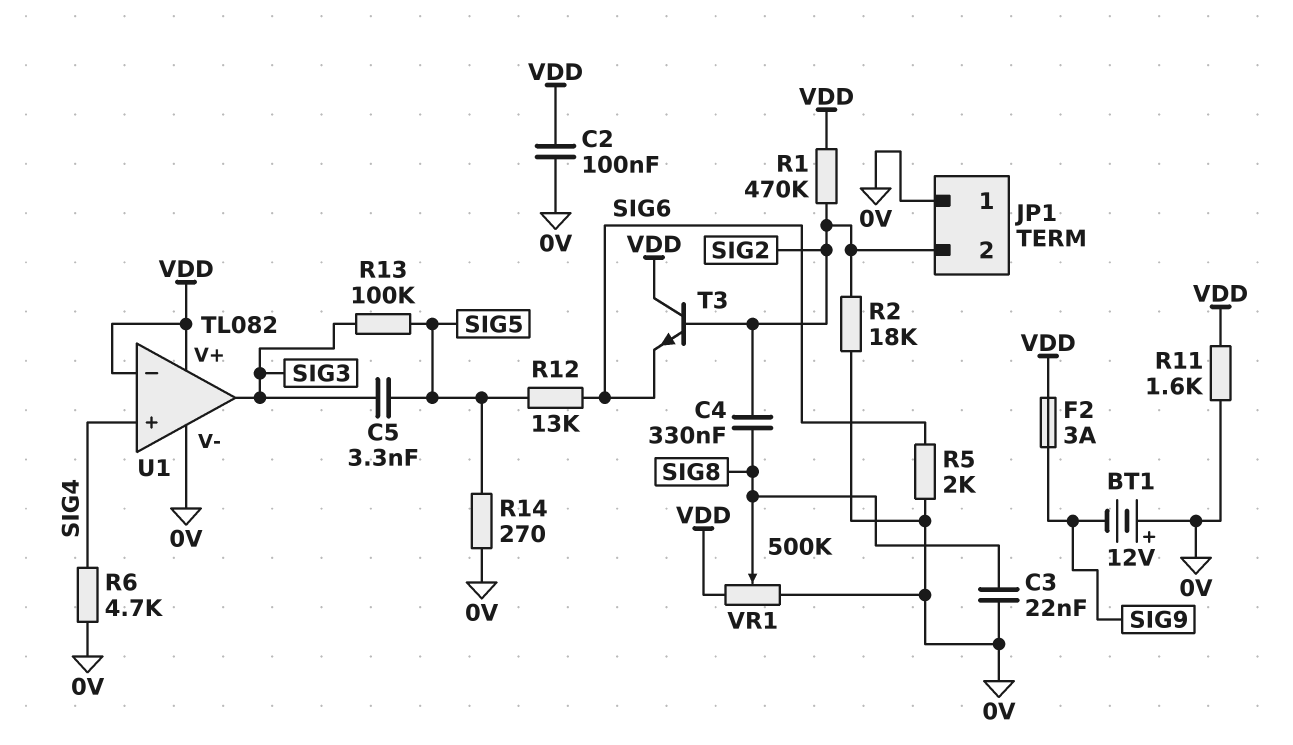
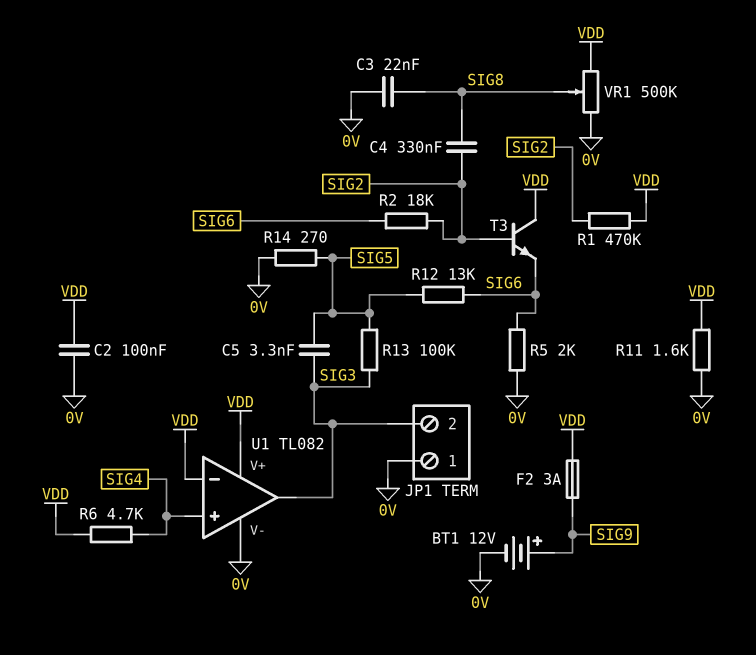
BT1: 12V (plus 0V, minus SIG9) -> 12V (plus SIG9, minus 0V)
JP1 pin 2: SIG2 -> SIG3
R2: 18k (0V, SIG2) -> 18k (SIG2, SIG6)
R6: 4.7k (0V, SIG4) -> 4.7k (SIG4, VDD)

